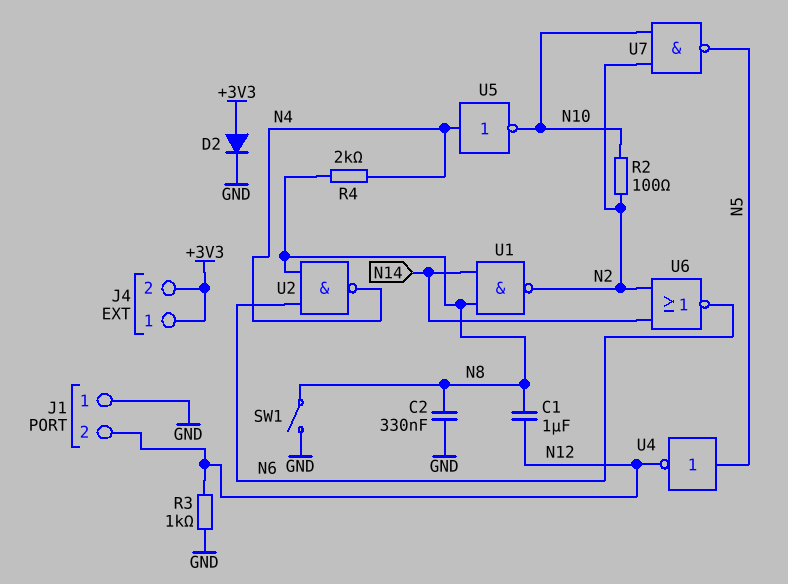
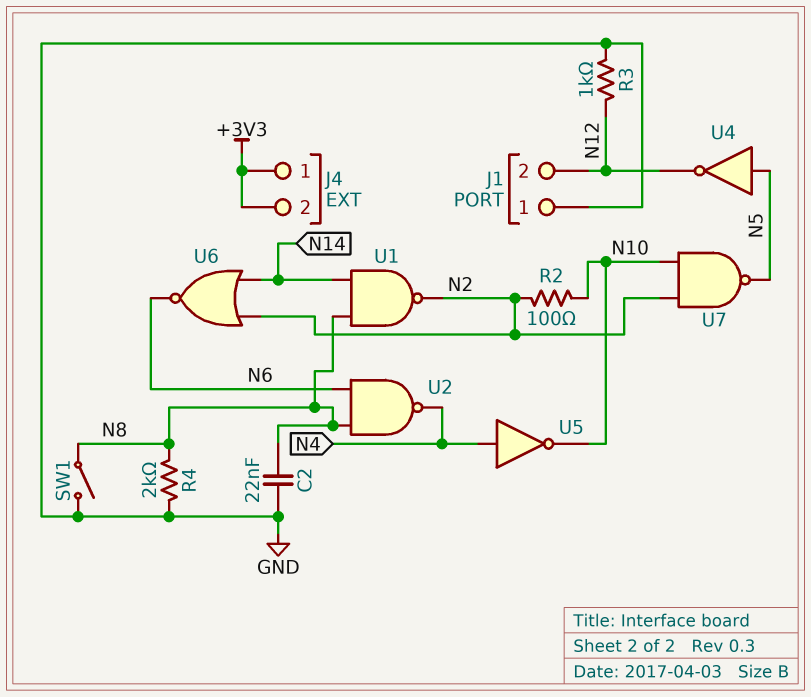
C1: 1uF (N8, N12) -> none
C2: 330nF (GND, N8) -> 22nF (GND, N8)
D2: diode (A +3V3, K GND) -> none
R4: 2k (N4, N8) -> 2k (GND, N8)

